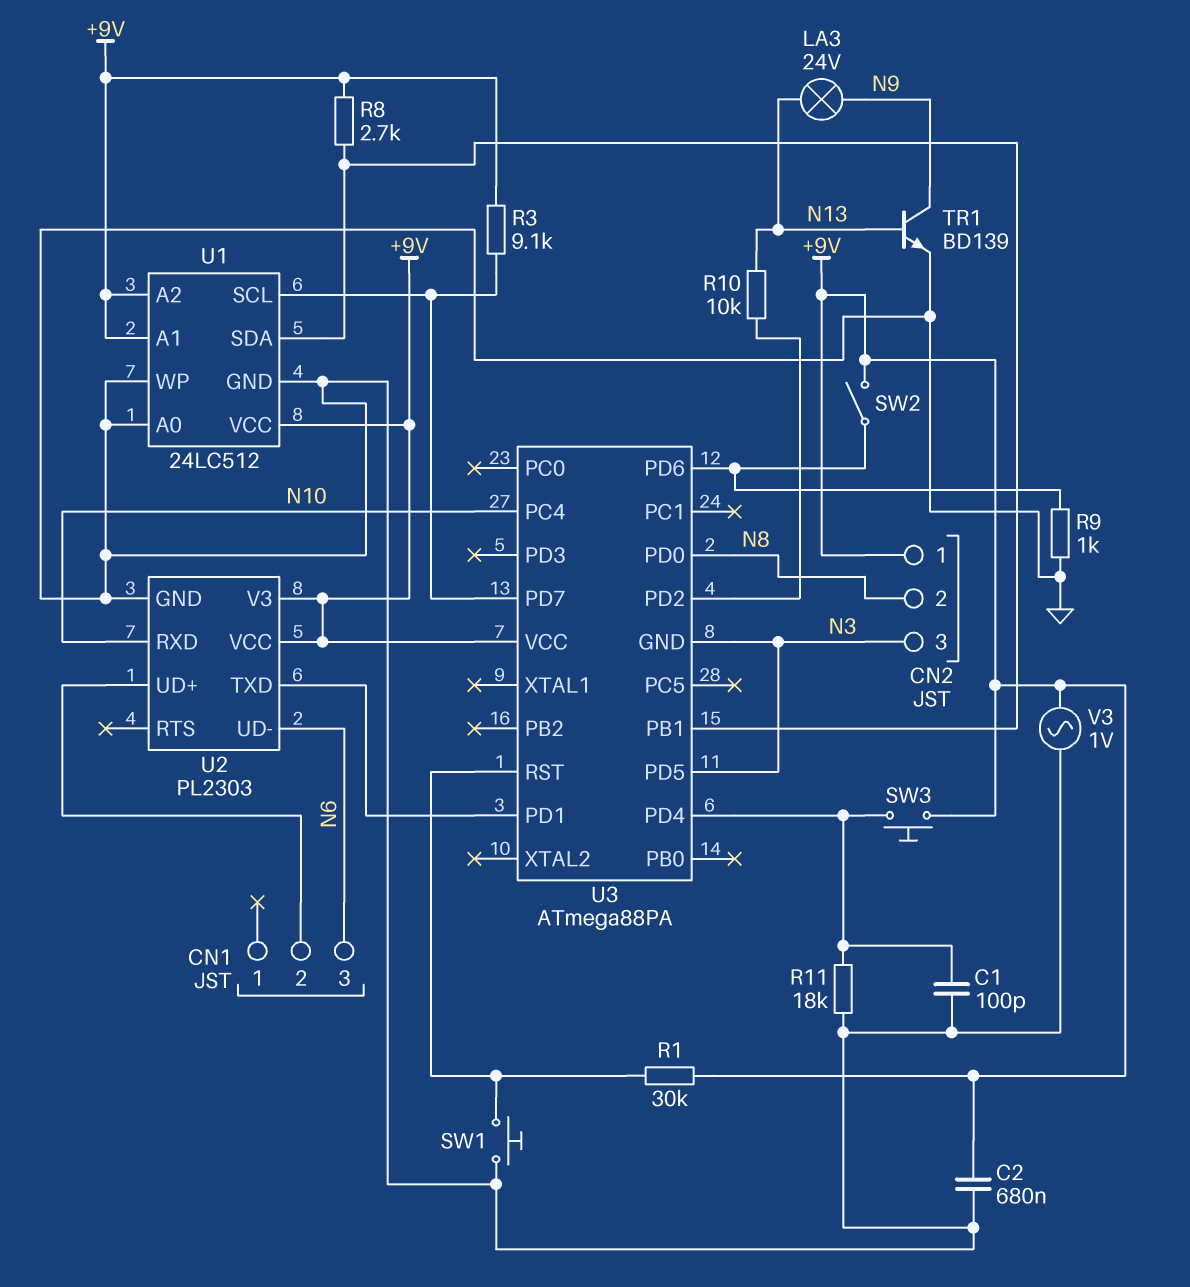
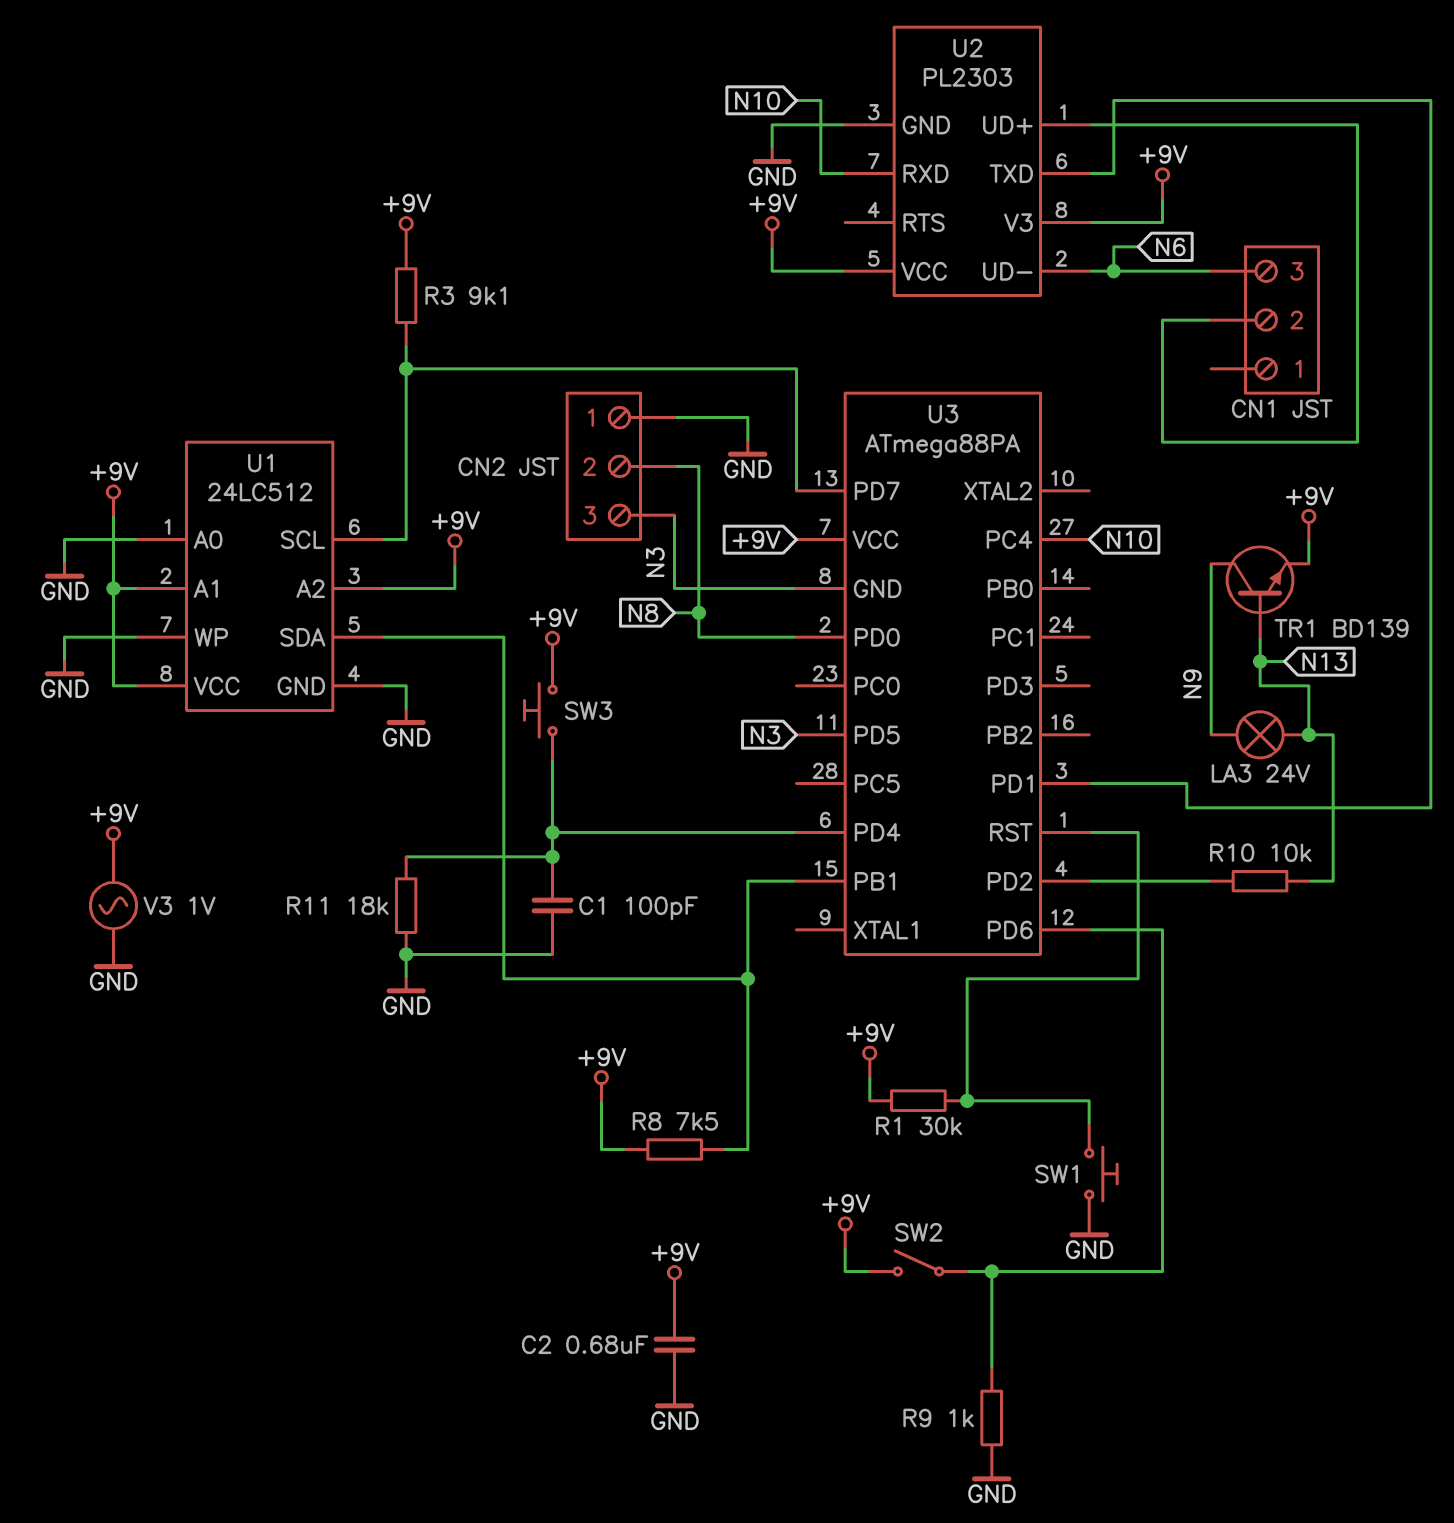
CN2 pin 1: +9V -> GND
R8: 2.7k (+9V, U1/SDA) -> 7.5k (+9V, U1/SDA)
TR1: NPN BD139 (B N13, C N9, E GND) -> NPN BD139 (B N13, C N9, E +9V)

